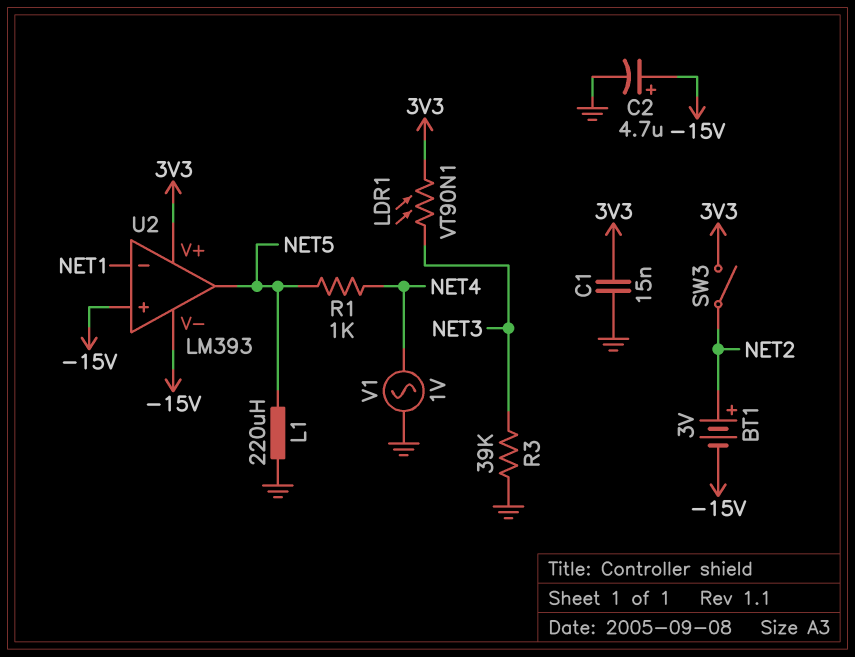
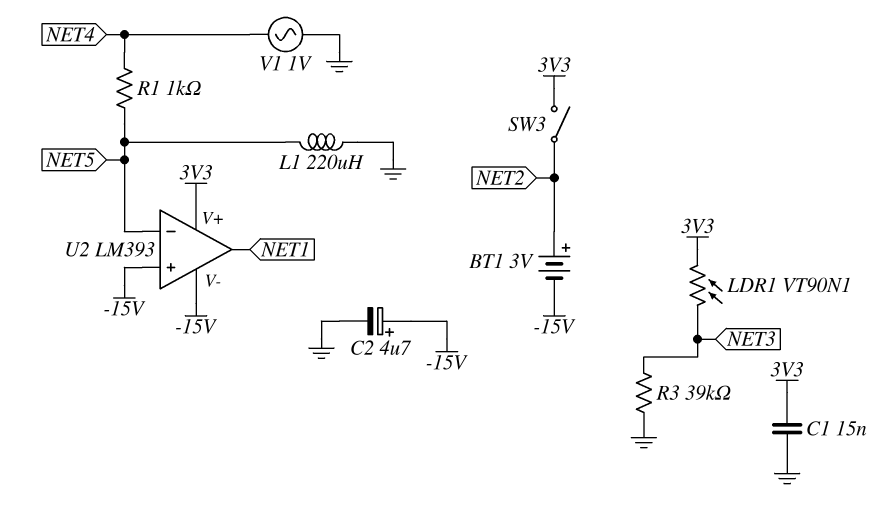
U2 pin in-: NET1 -> NET5
U2 pin out: NET5 -> NET1

